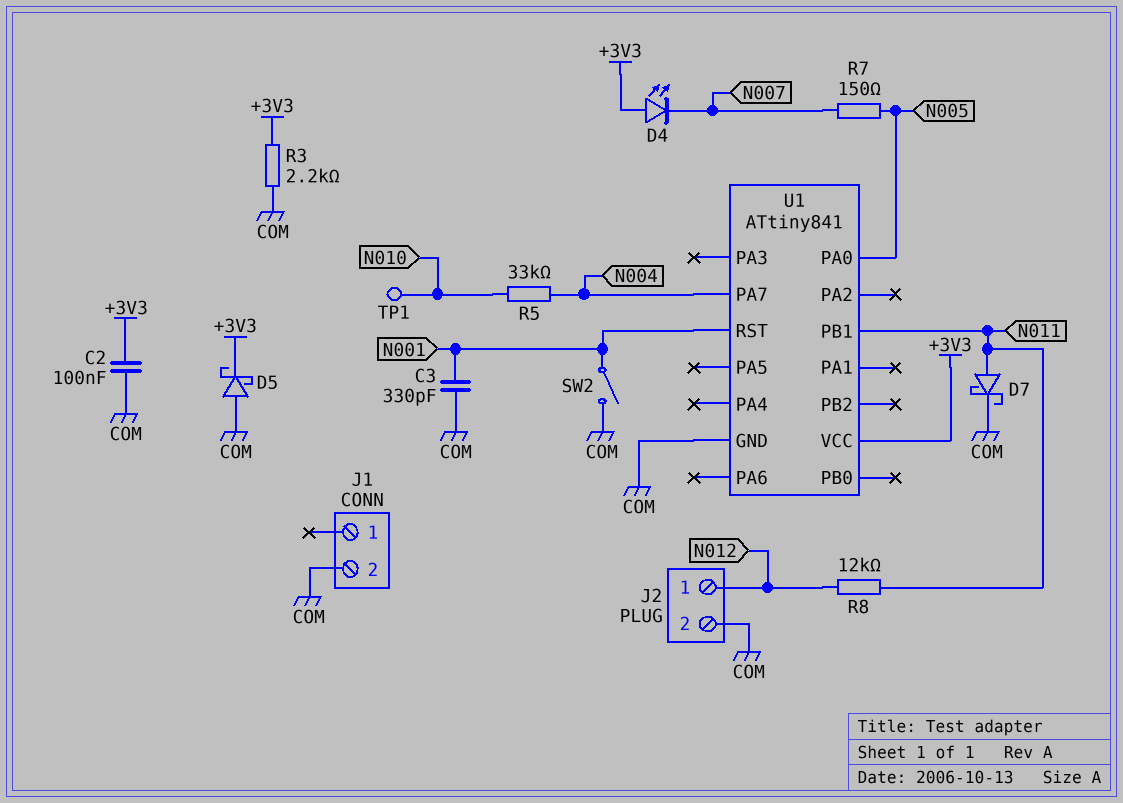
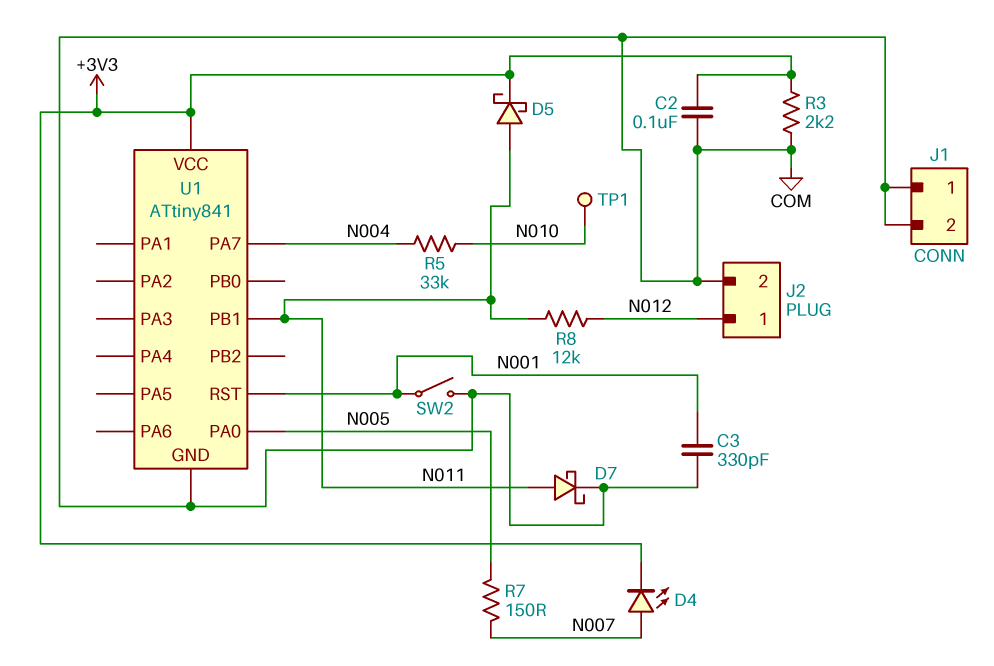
D4: LED (A +3V3, K N007) -> LED (A N007, K +3V3)
D5: schottky (A COM, K +3V3) -> schottky (A N011, K +3V3)
J1 pin 1: none -> COM

